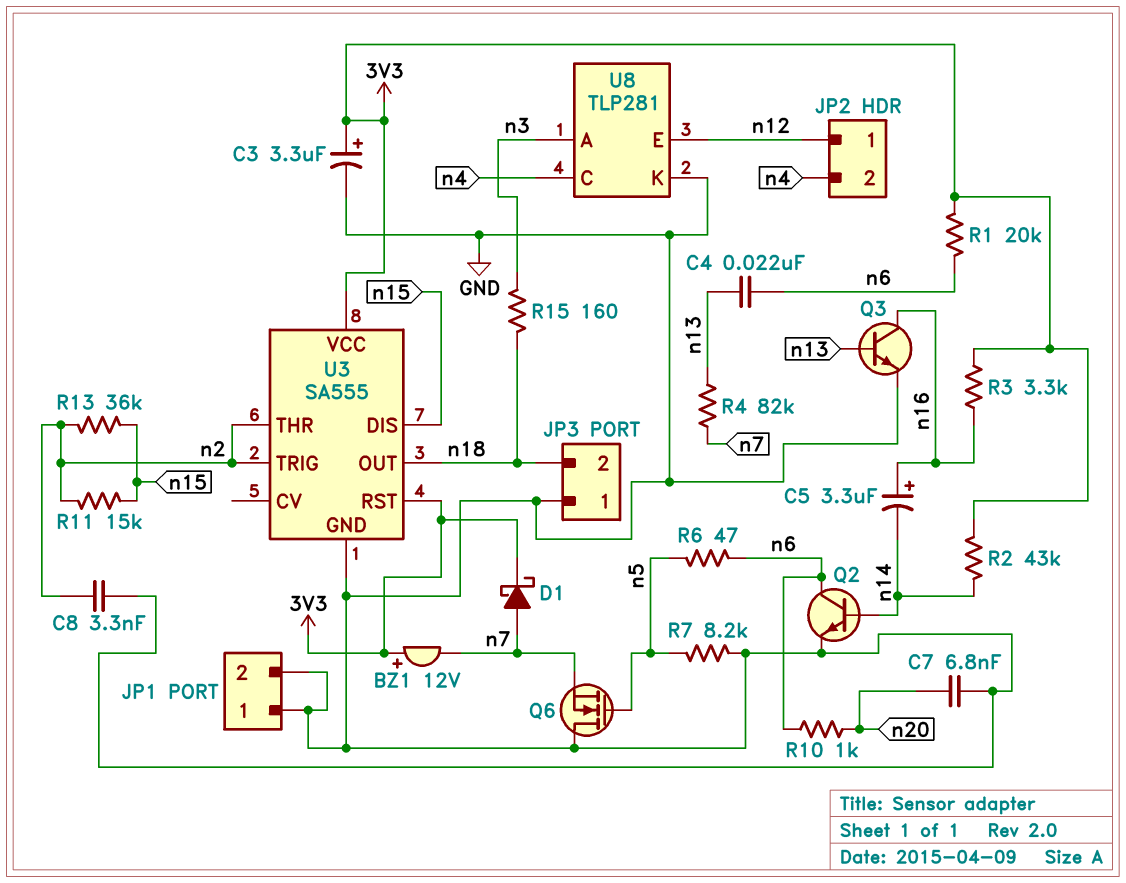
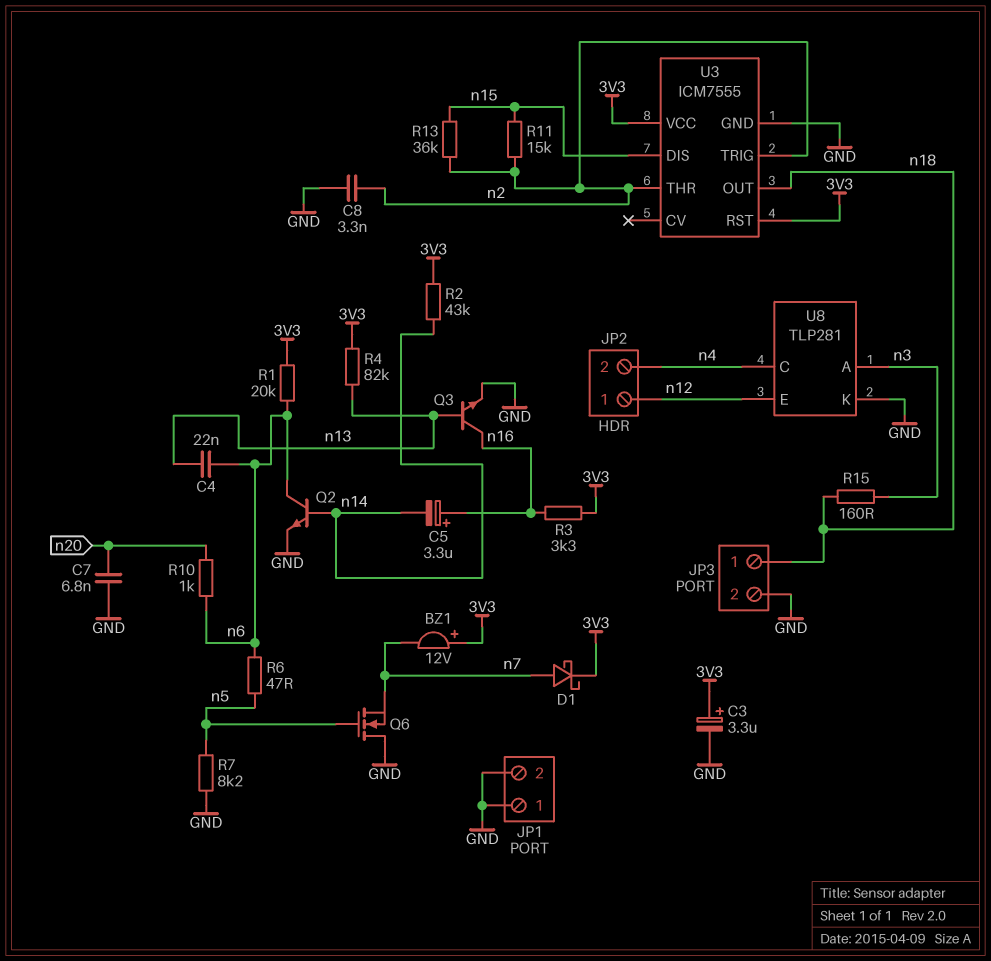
JP3 pin 1: GND -> n18
JP3 pin 2: n18 -> GND
R4: 82k (n7, n13) -> 82k (3V3, n13)
U3: SA555 -> ICM7555

